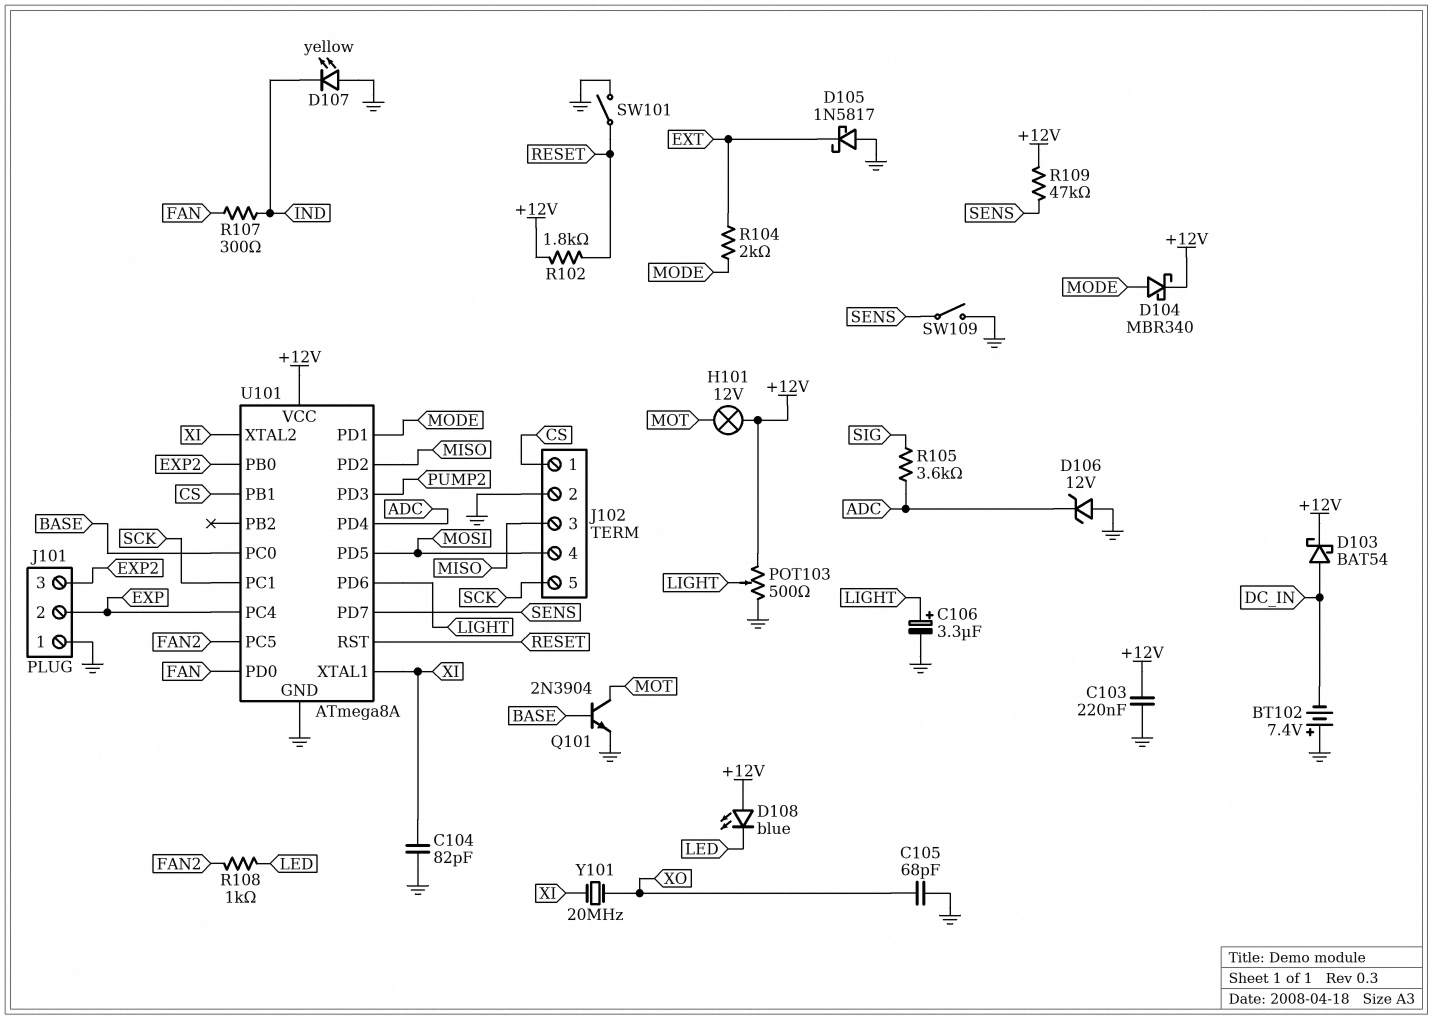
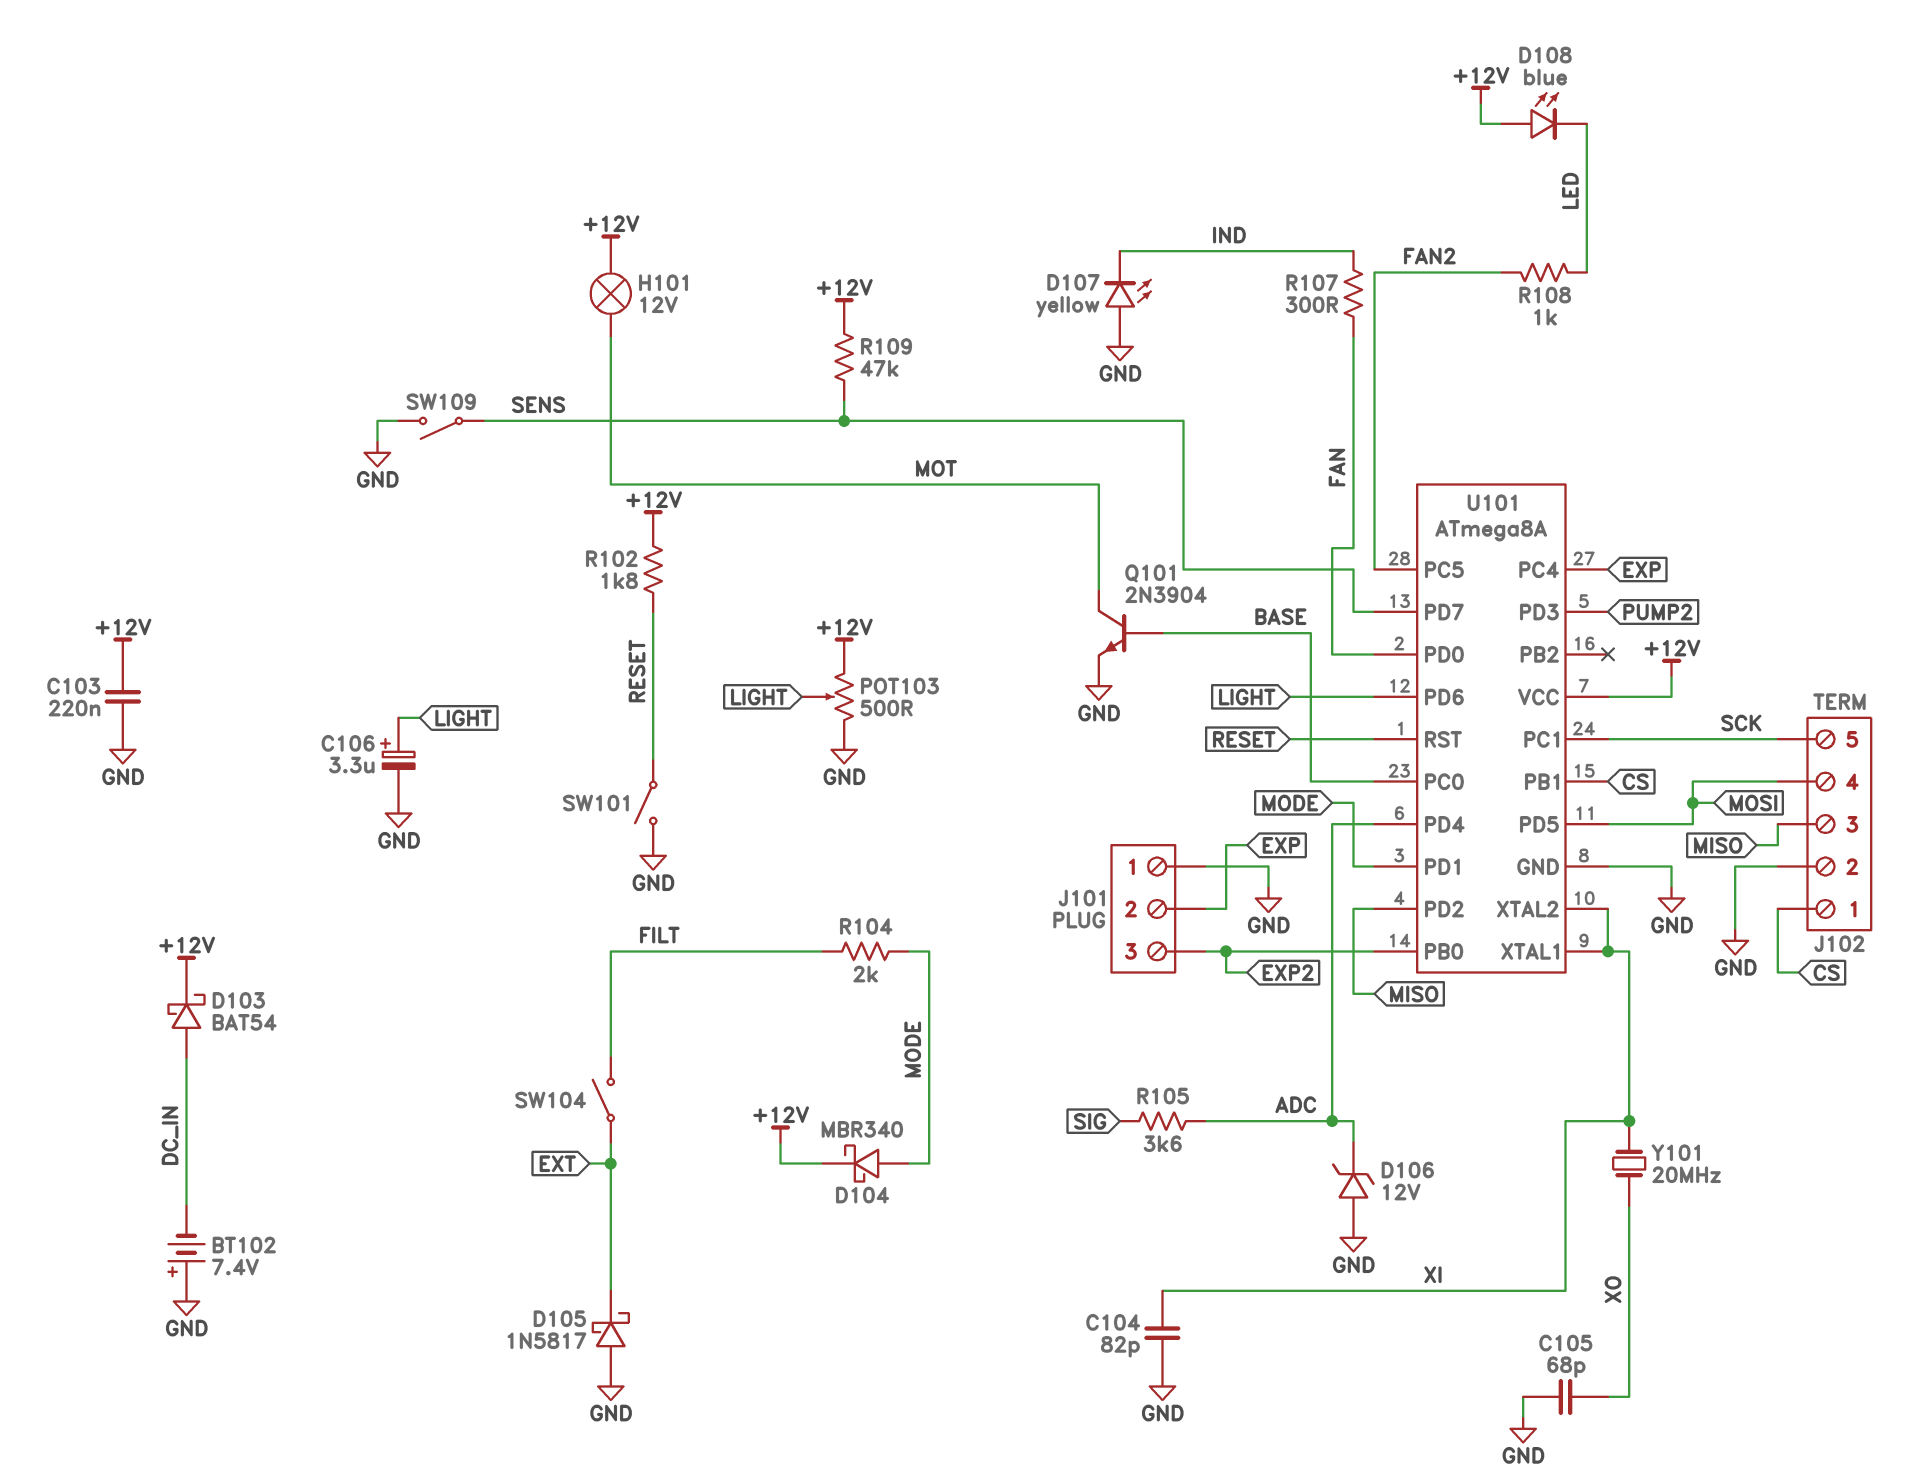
R104: 2k (EXT, MODE) -> 2k (FILT, MODE)
SW104: none -> switch (EXT, FILT)

